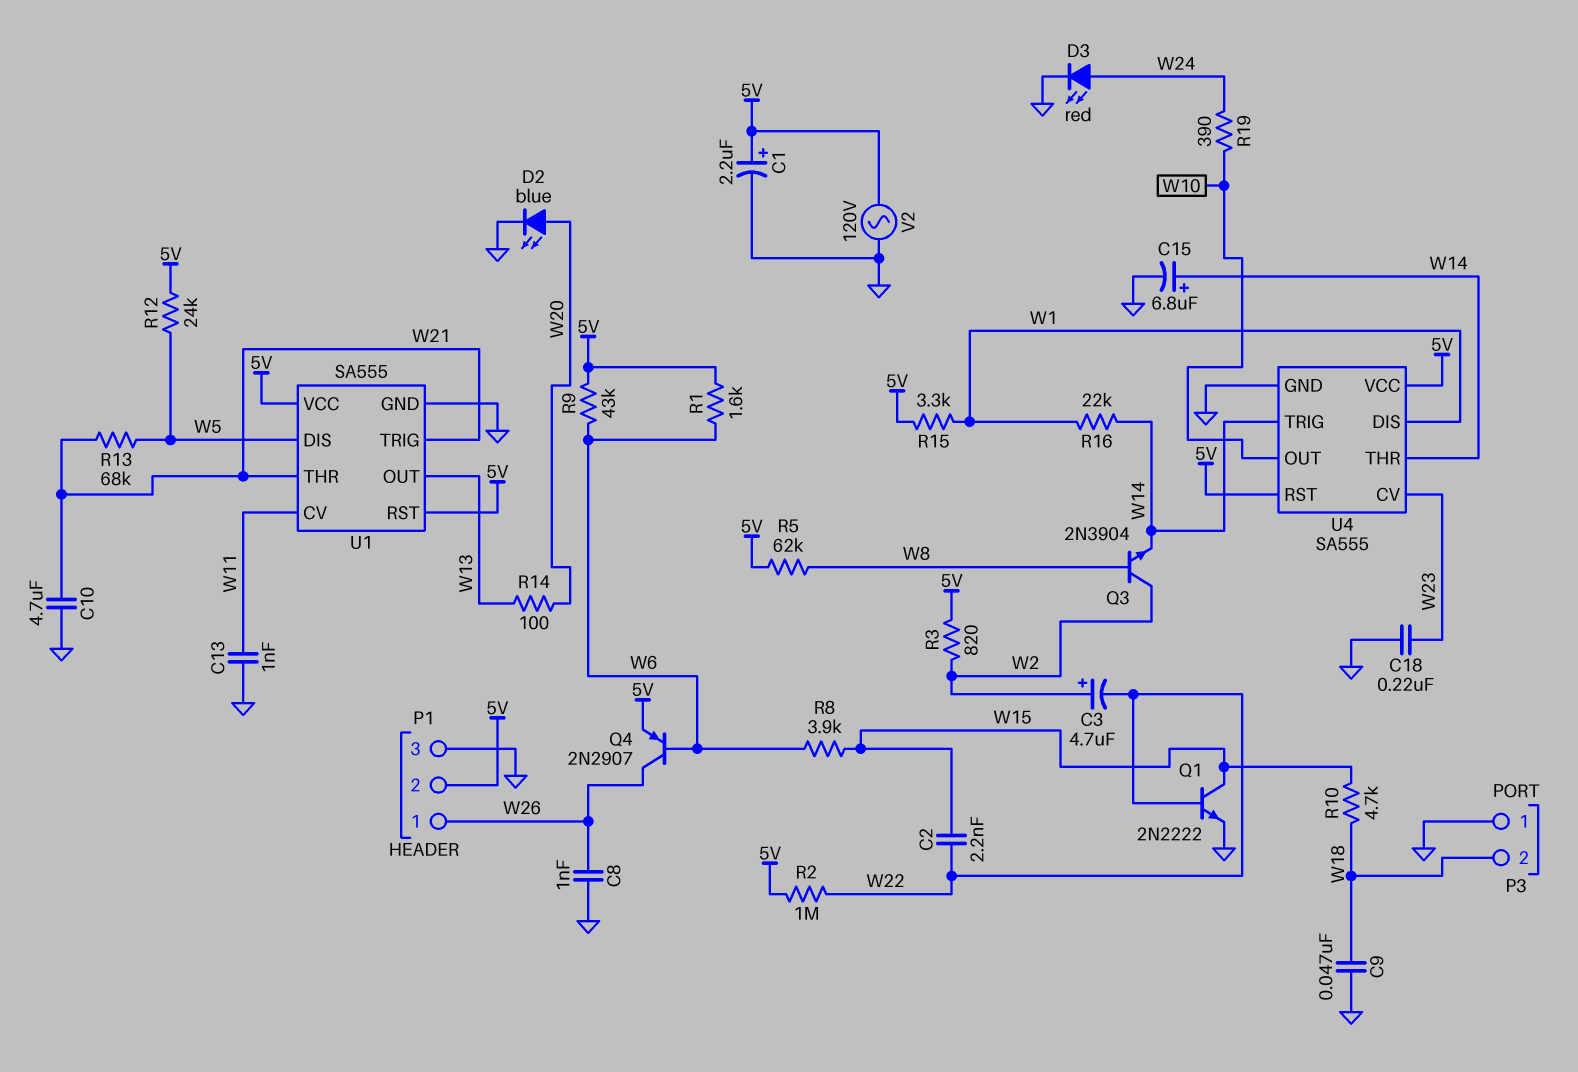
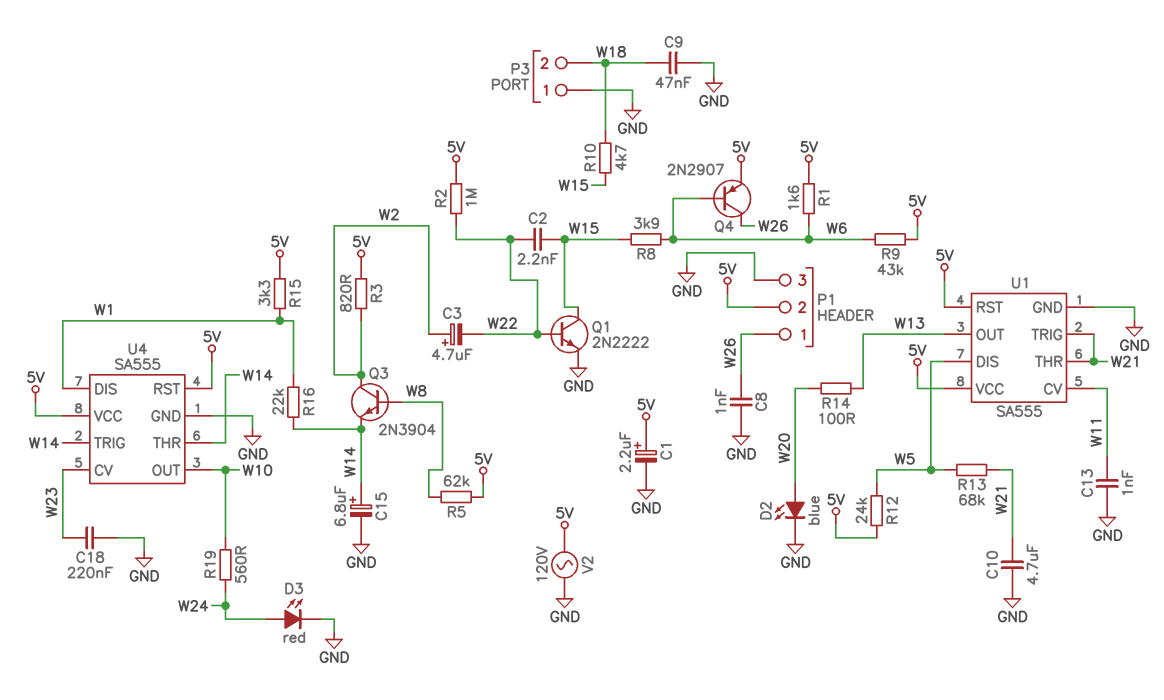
R19: 390 (W10, W24) -> 560 (W10, W24)

